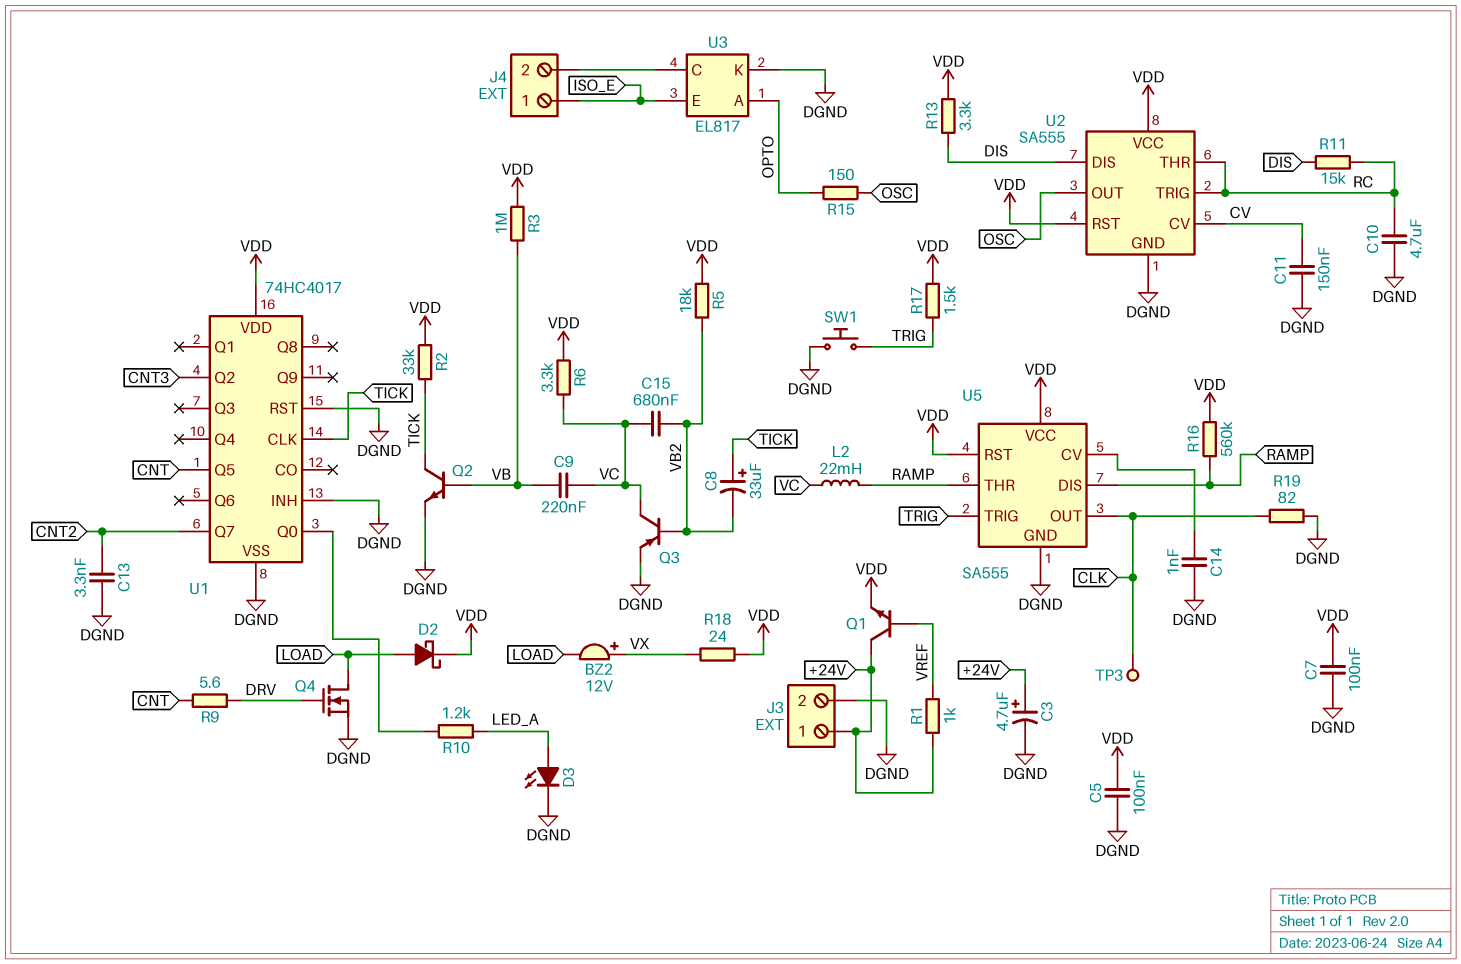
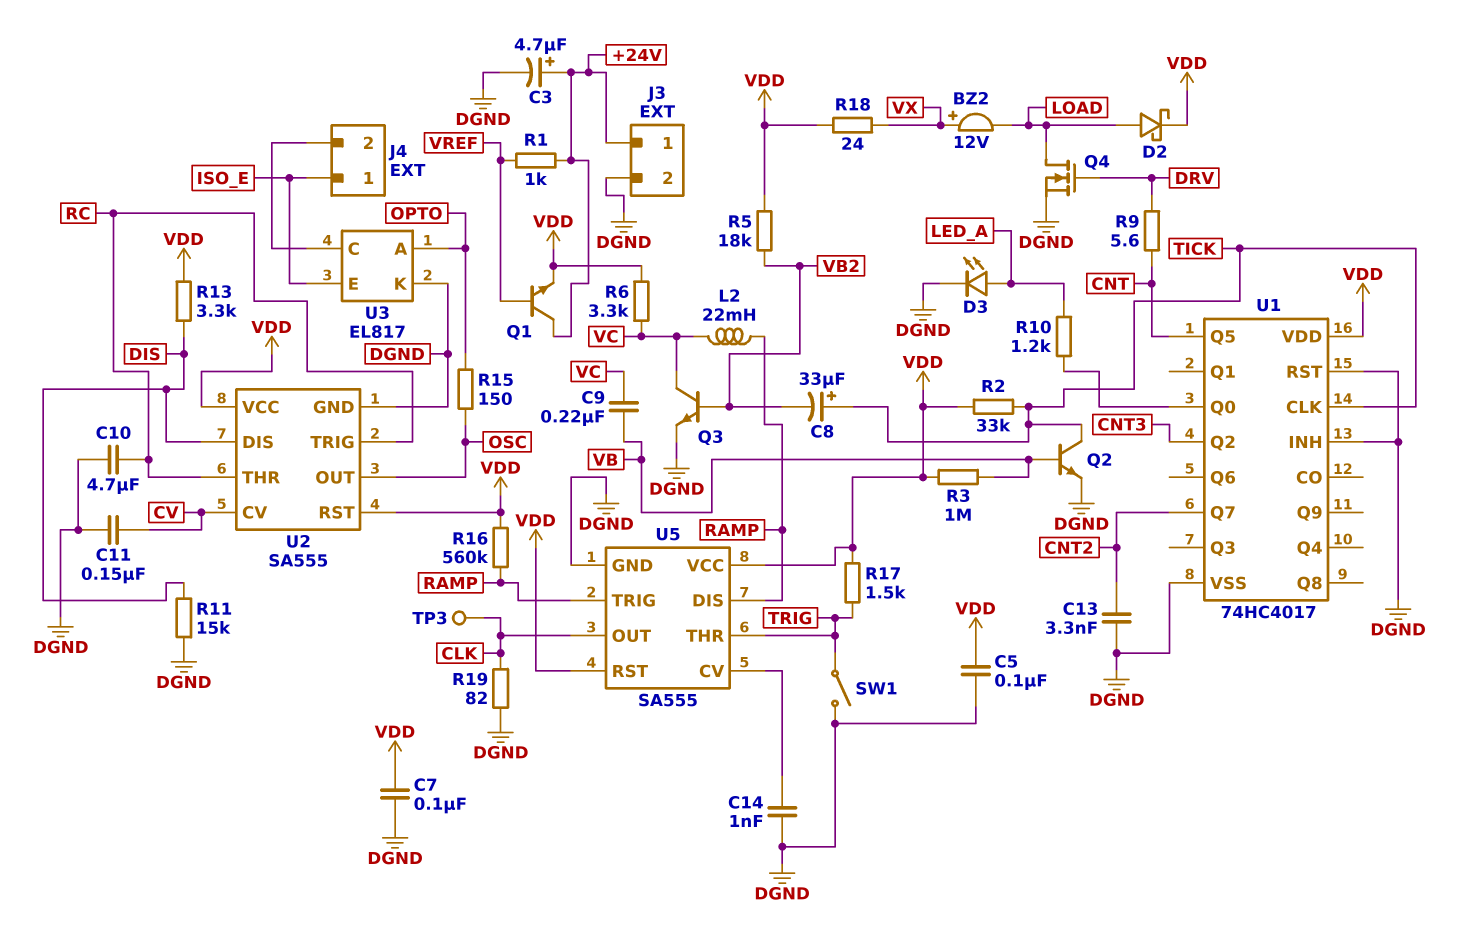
C15: 680nF (VB2, VC) -> none
Q3: PNP (B VB2, C VC, E DGND) -> NPN (B VB2, C VC, E DGND)
R11: 15k (DIS, RC) -> 15k (DGND, DIS)
SW1: button (DGND, TRIG) -> switch (DGND, TRIG)
U5 pin THR: RAMP -> TRIG
U5 pin TRIG: TRIG -> RAMP

